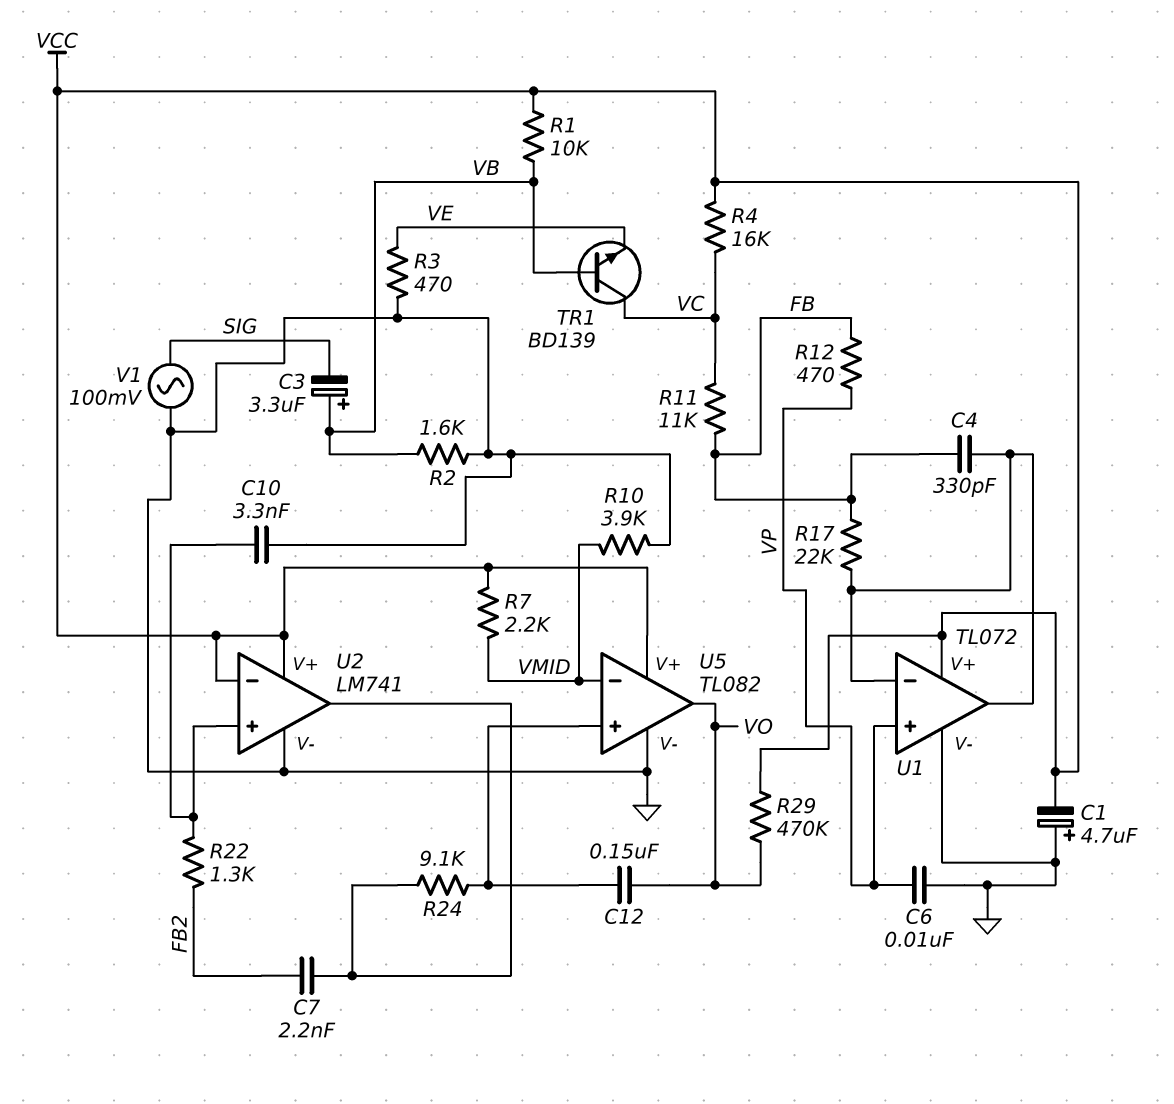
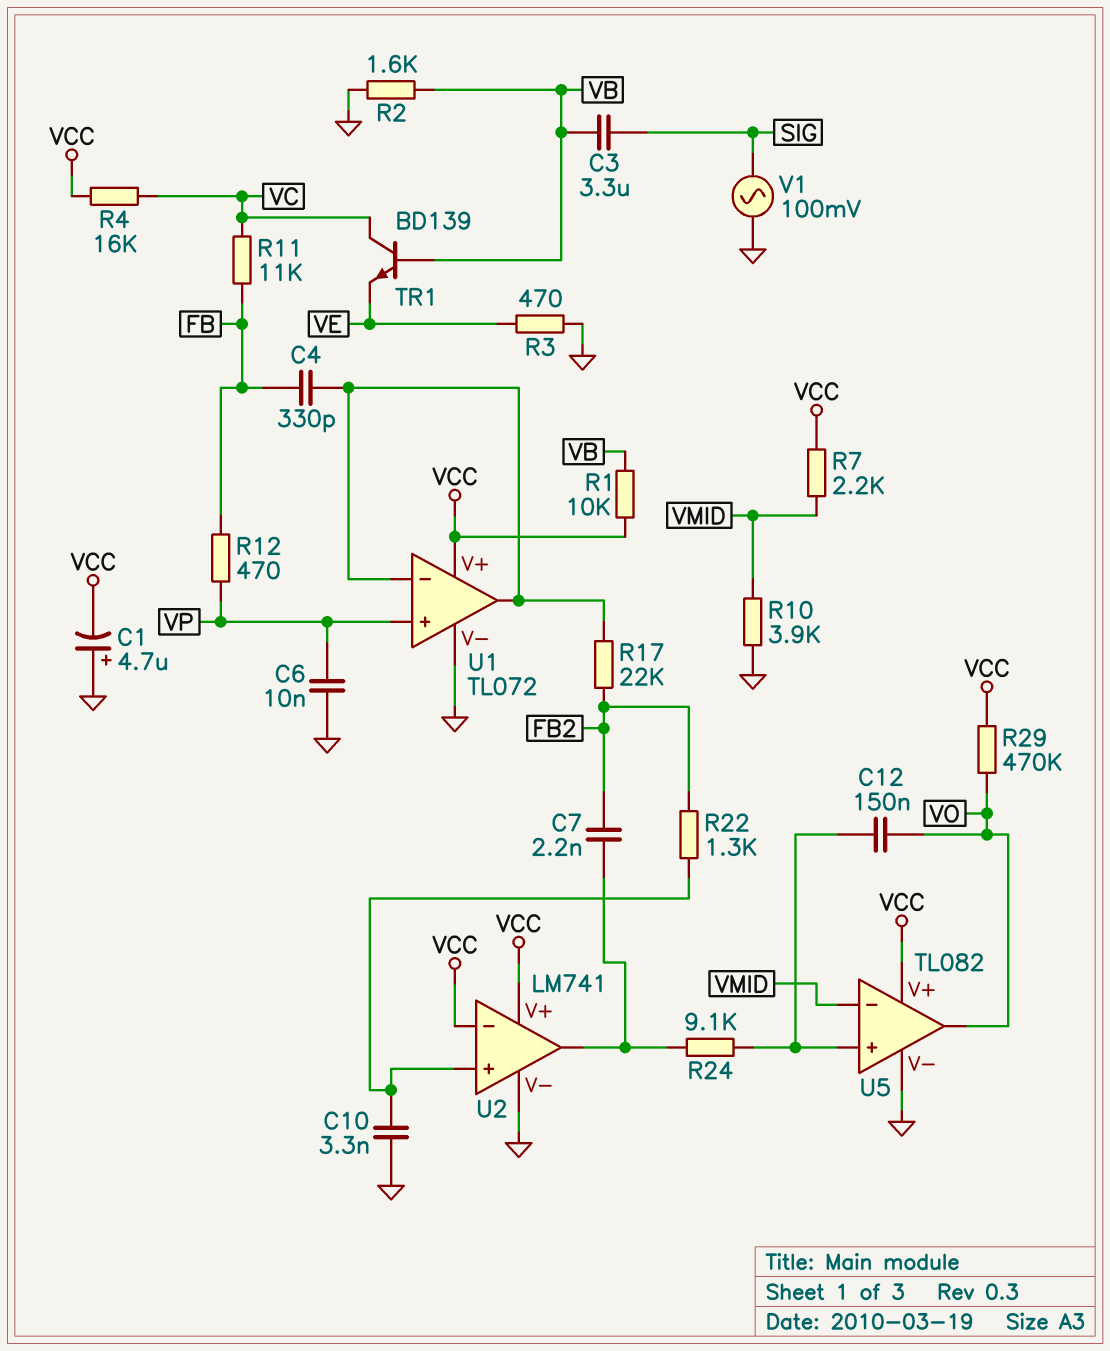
C3: 3.3uF (plus VB, minus SIG) -> 3.3uF (SIG, VB)
R17: 22k (FB, U1/in-) -> 22k (FB2, U1/in-)

